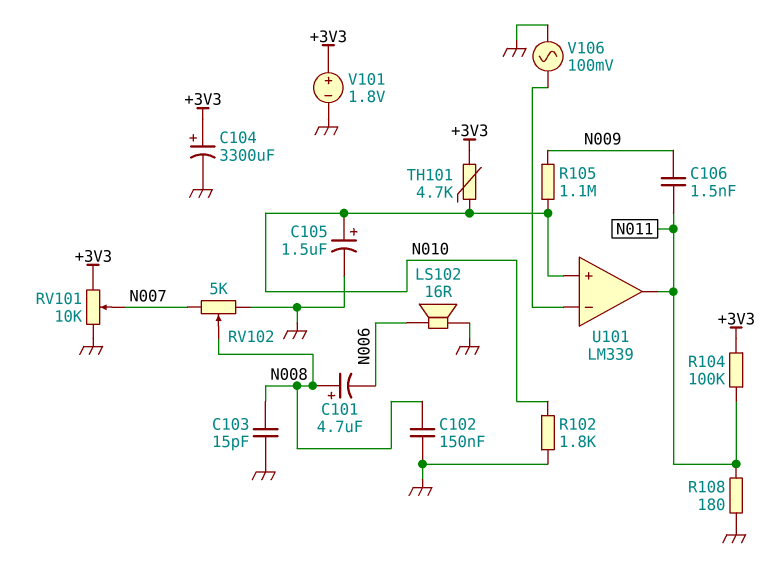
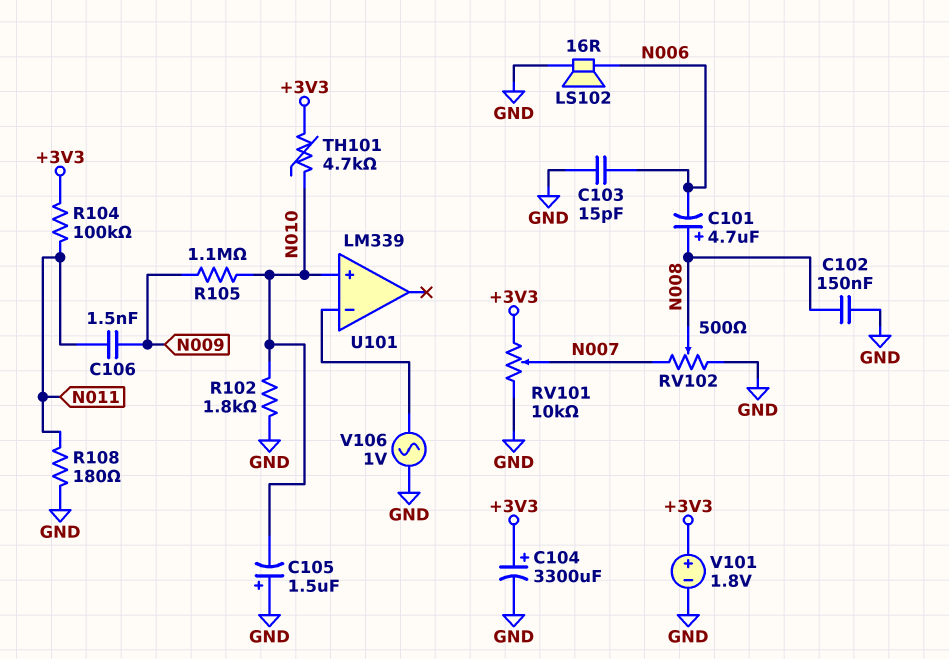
C103: 15pF (GND, N008) -> 15pF (GND, N006)
C105: 1.5uF (plus N010, minus GND) -> 1.5uF (plus GND, minus N010)
RV102: 5k (GND, N007, wiper N008) -> 500 (GND, N007, wiper N008)
U101 pin out: N011 -> none
V106: AC 100mV (GND, U101/in-) -> AC 1V (GND, U101/in-)

